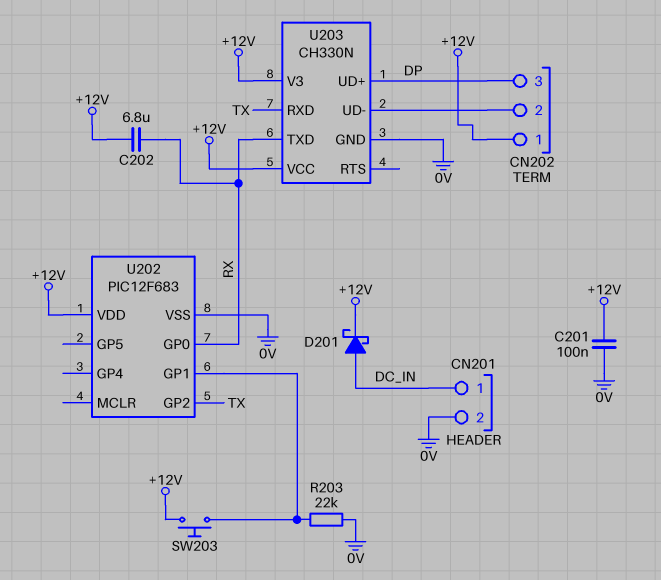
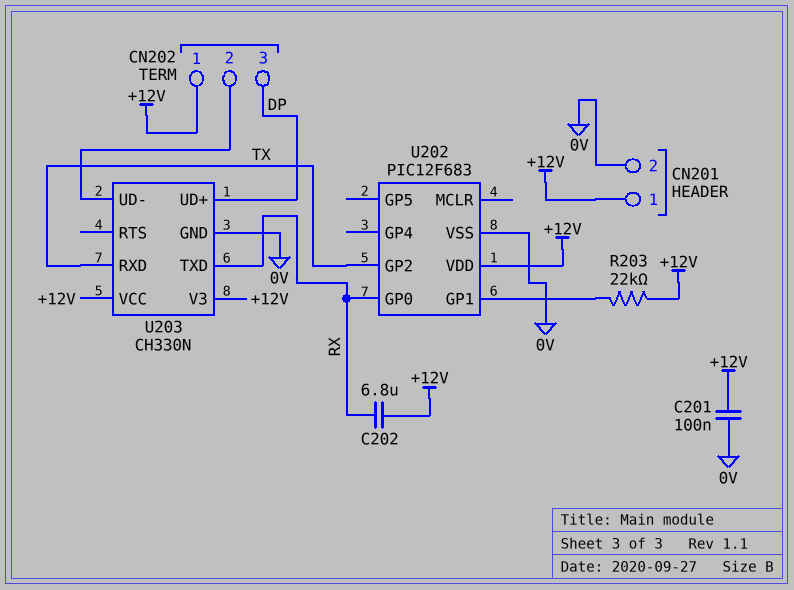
CN201 pin 1: DC_IN -> +12V
D201: schottky (A DC_IN, K +12V) -> none
R203: 22k (0V, U202/GP1) -> 22k (+12V, U202/GP1)
SW203: button (+12V, U202/GP1) -> none

